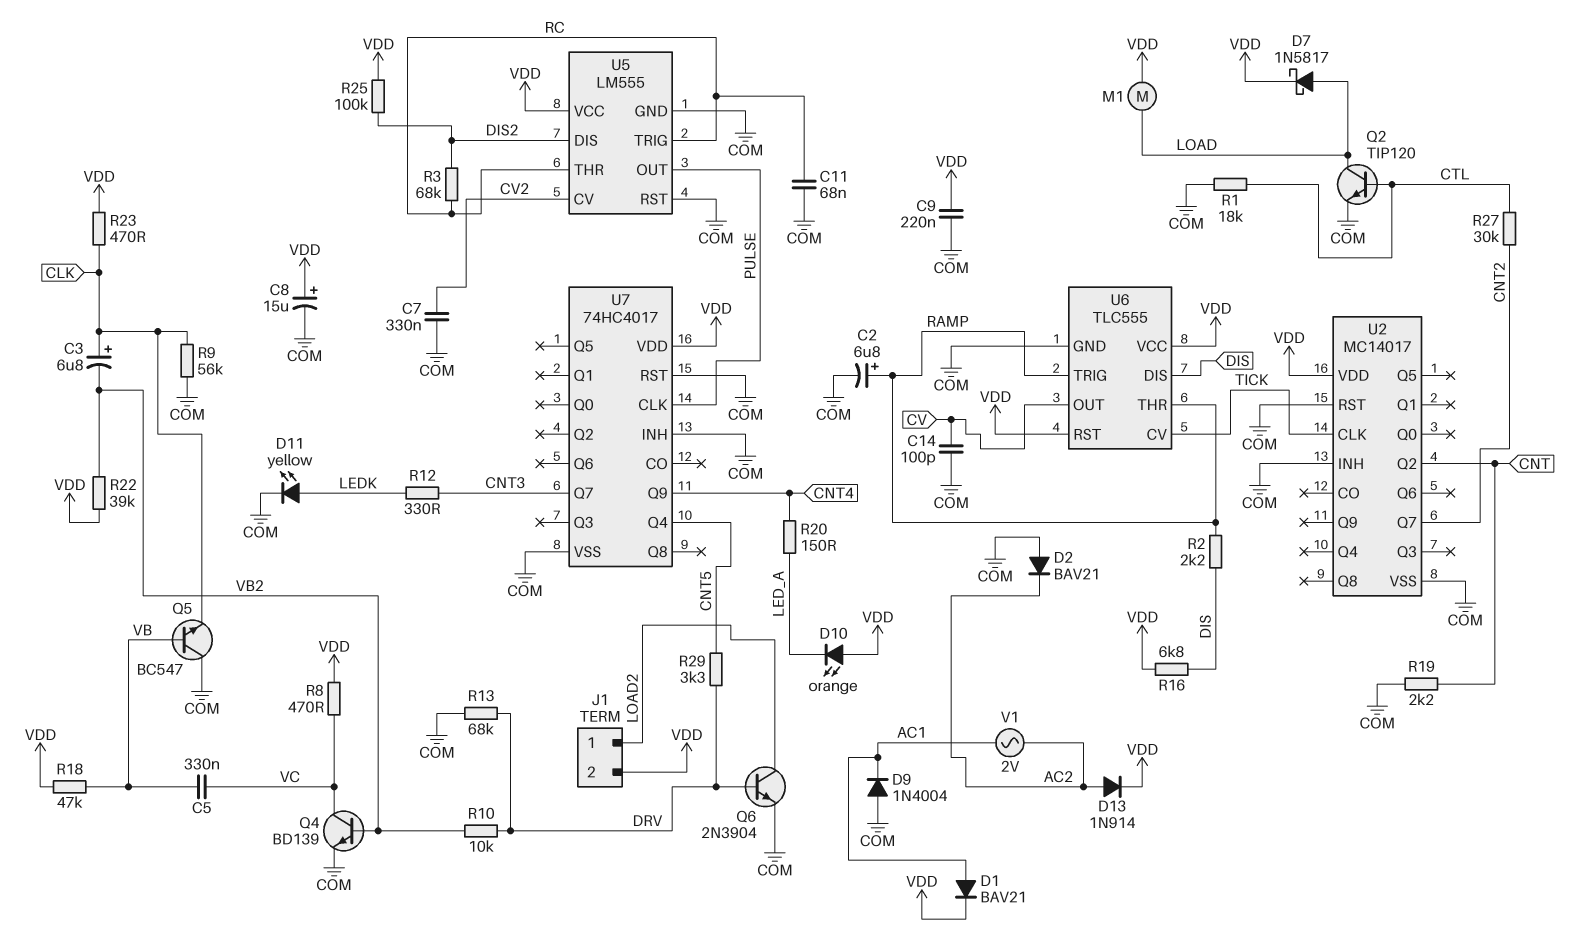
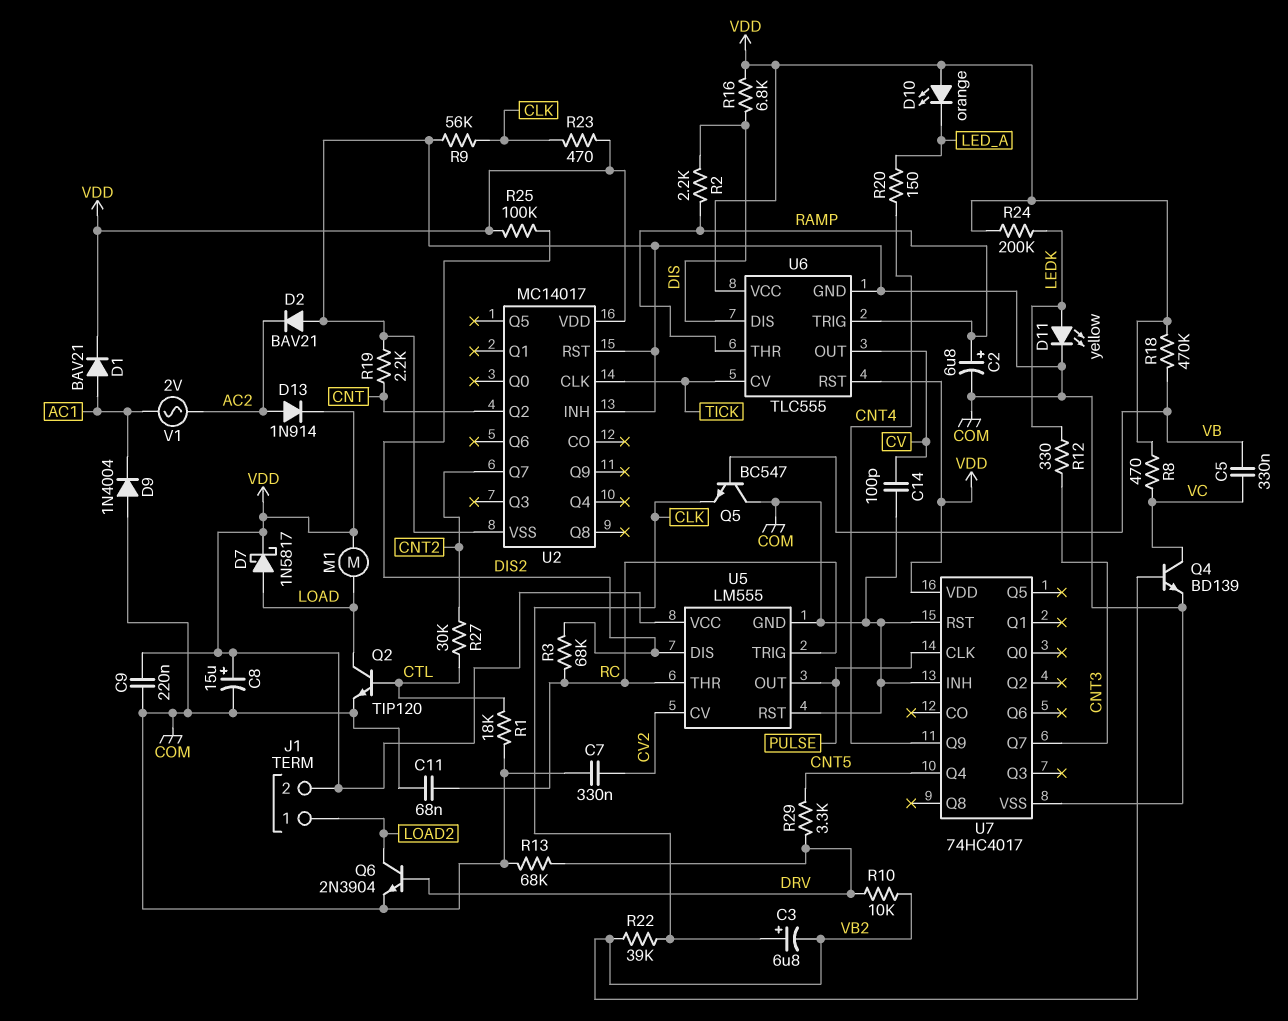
R18: 47k (VB, VDD) -> 470k (VB, VDD)
R22: 39k (VB2, VDD) -> 39k (CLK, VB2)
R24: none -> 200k (LEDK, VDD)

